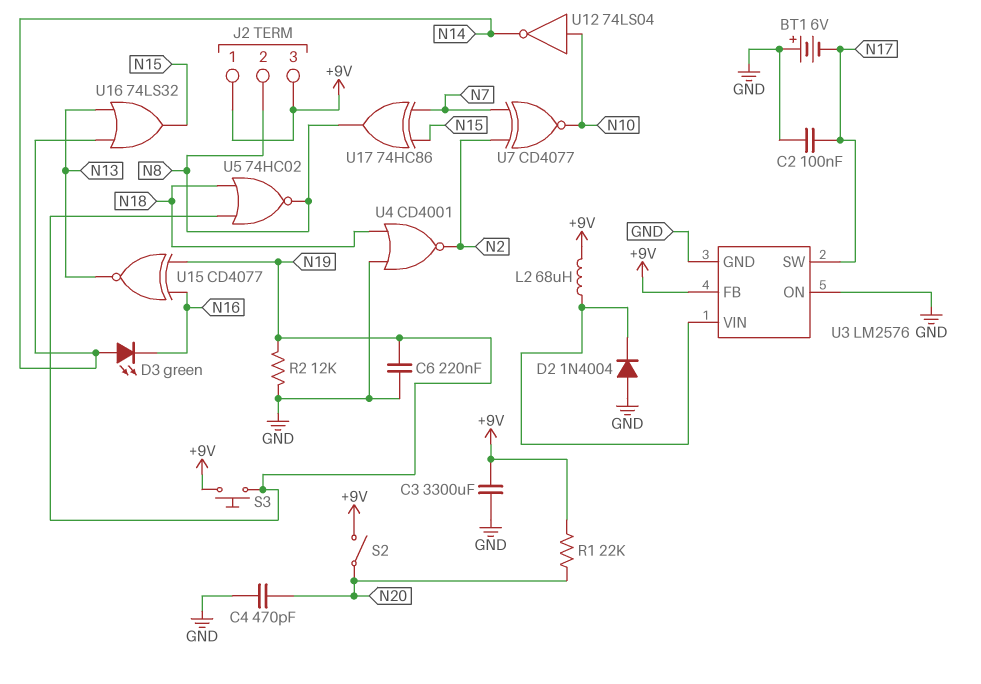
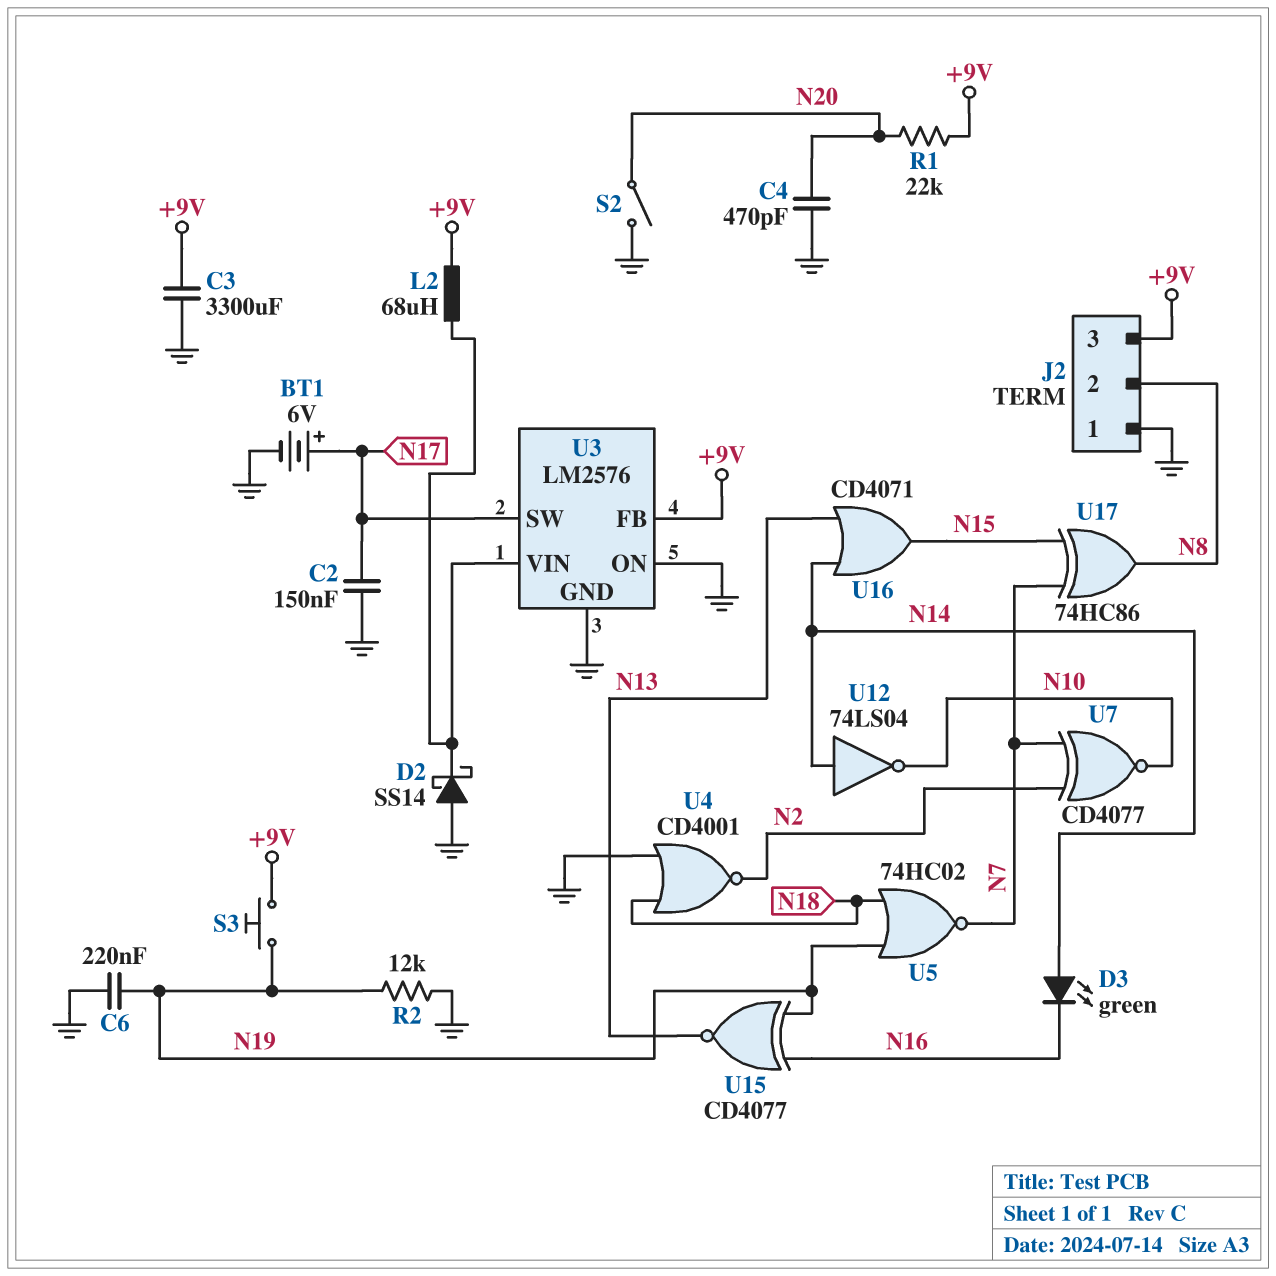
BT1: 6V (plus GND, minus N17) -> 6V (plus N17, minus GND)
C2: 100nF (GND, N17) -> 150nF (GND, N17)
D2: diode 1N4004 (A GND, K U3/VIN) -> schottky SS14 (A GND, K U3/VIN)
J2 pin 1: +9V -> GND
S2: switch (+9V, N20) -> switch (GND, N20)
U5: NOR 74HC02 (in N18, in N19, out N8) -> NOR 74HC02 (in N18, in N19, out N7)
U12: NOT 74LS04 (in N10, out N14) -> NOT 74LS04 (in N14, out N10)
U16: OR 74LS32 (in N13, in N14, out N15) -> OR CD4071 (in N13, in N14, out N15)

